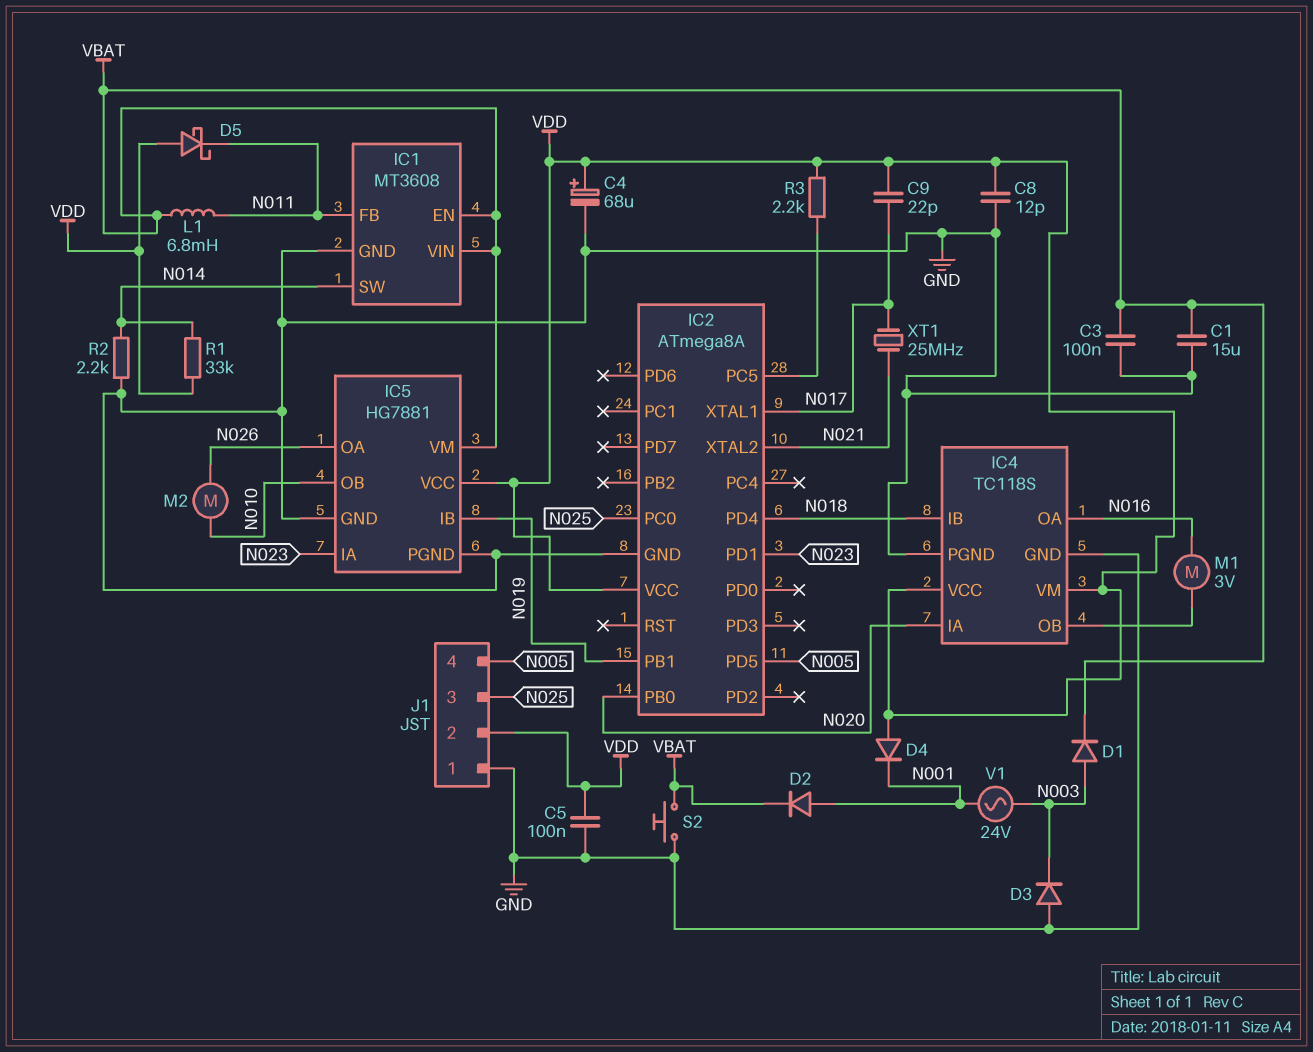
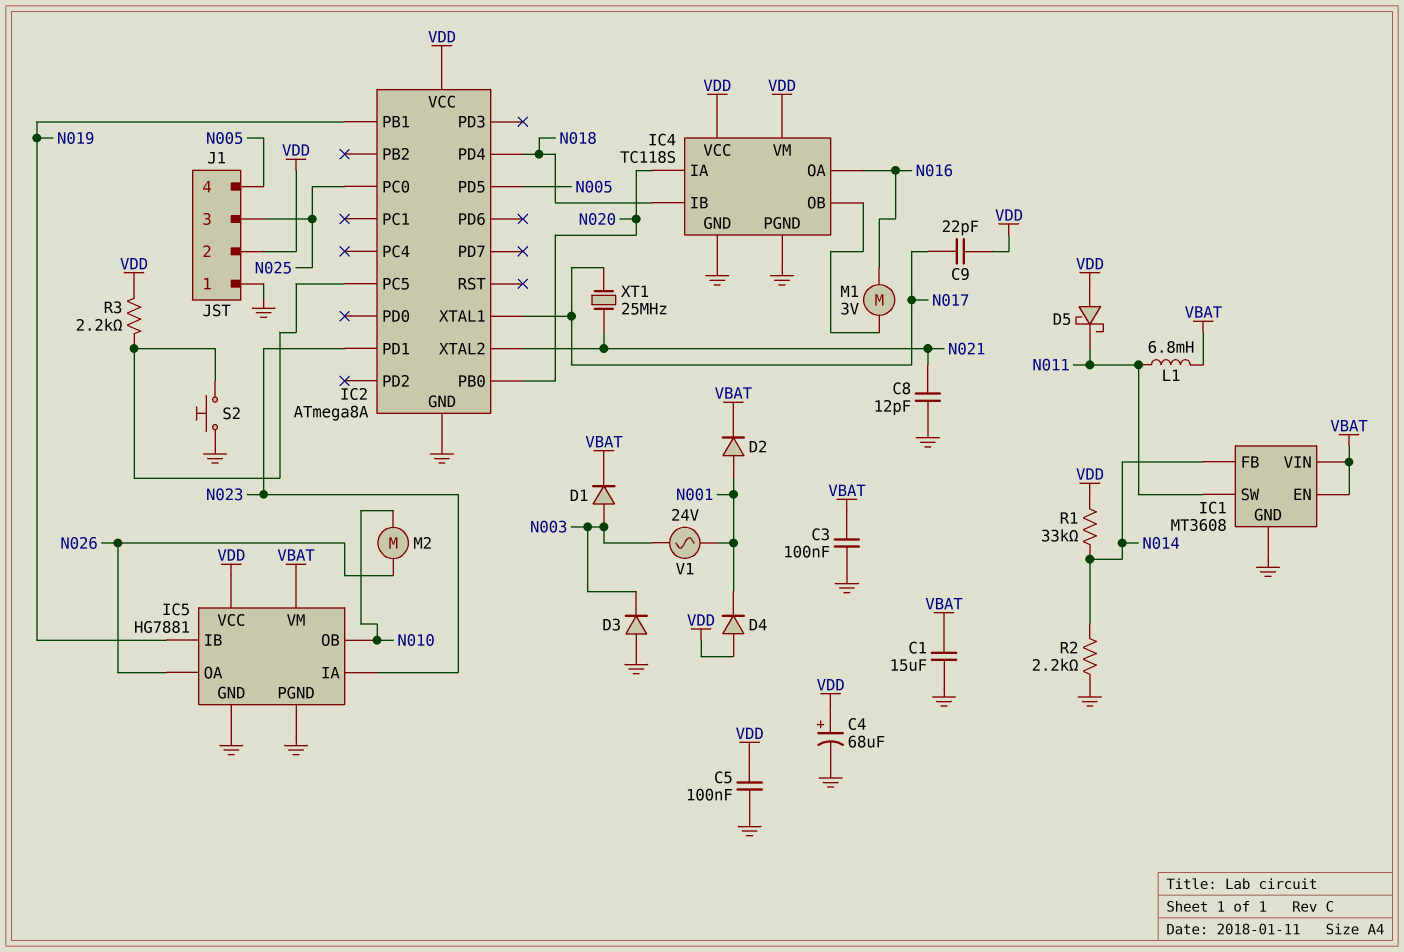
C8: 12pF (GND, VDD) -> 12pF (GND, N021)
IC1 pin FB: N011 -> N014
IC1 pin SW: N014 -> N011
S2: button (GND, VBAT) -> button (GND, IC2/PC5)

